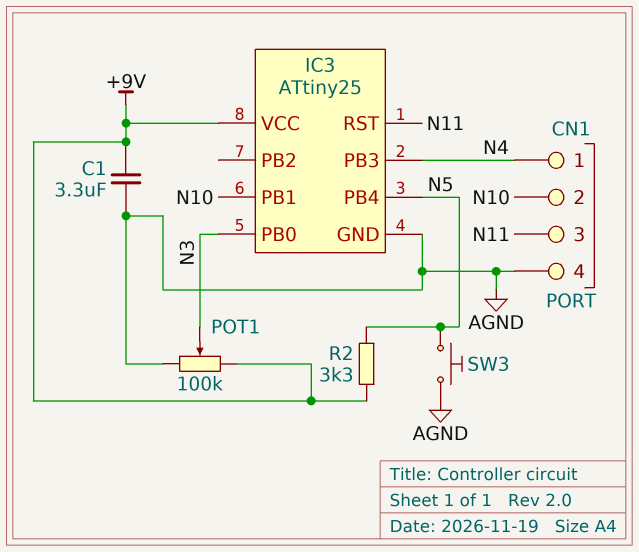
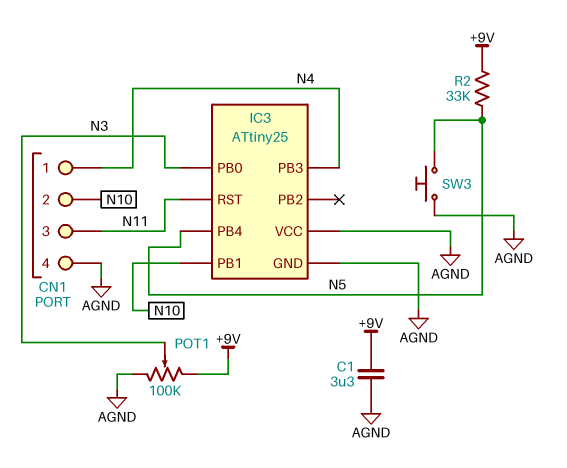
IC3 pin VCC: +9V -> AGND
R2: 3.3k (+9V, N5) -> 33k (+9V, N5)

